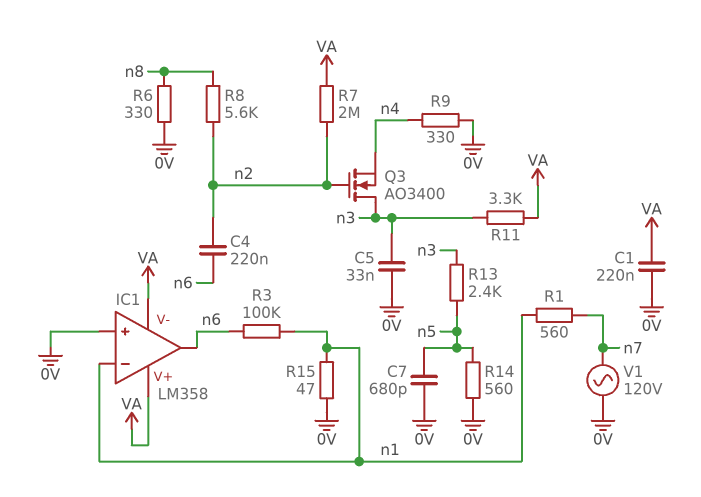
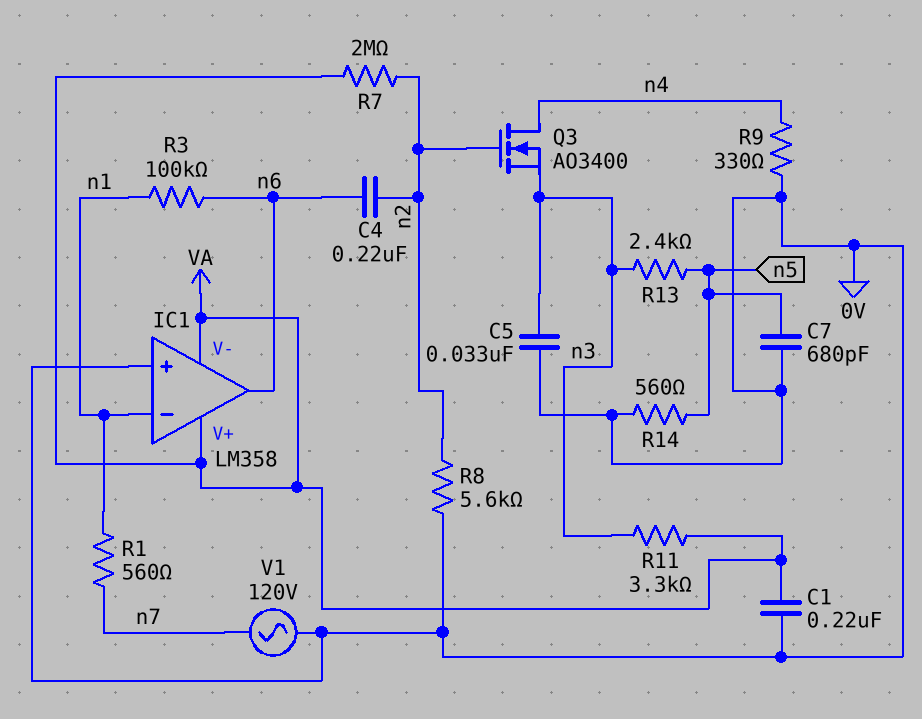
Q3: NMOS AO3400 (G n2, D n3, S n4) -> NMOS AO3400 (G n2, D n4, S n3)
R6: 330 (0V, n8) -> none
R8: 5.6k (n2, n8) -> 5.6k (0V, n2)
R15: 47 (0V, n1) -> none

